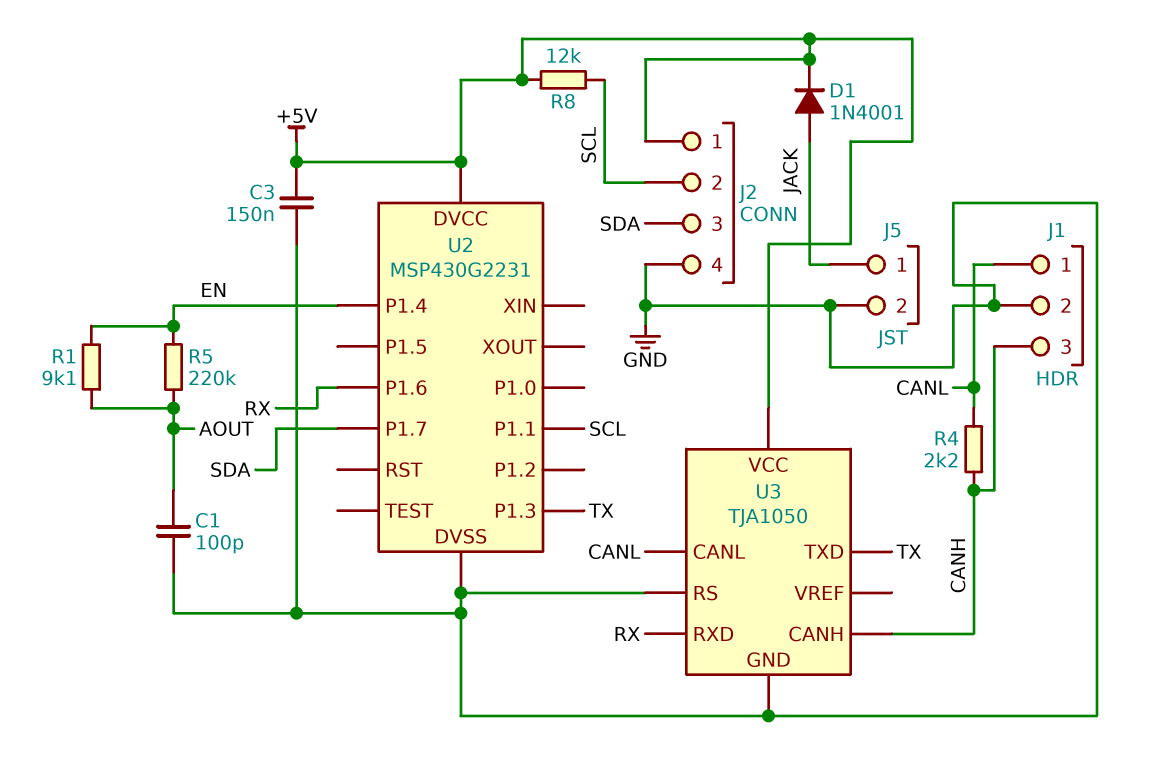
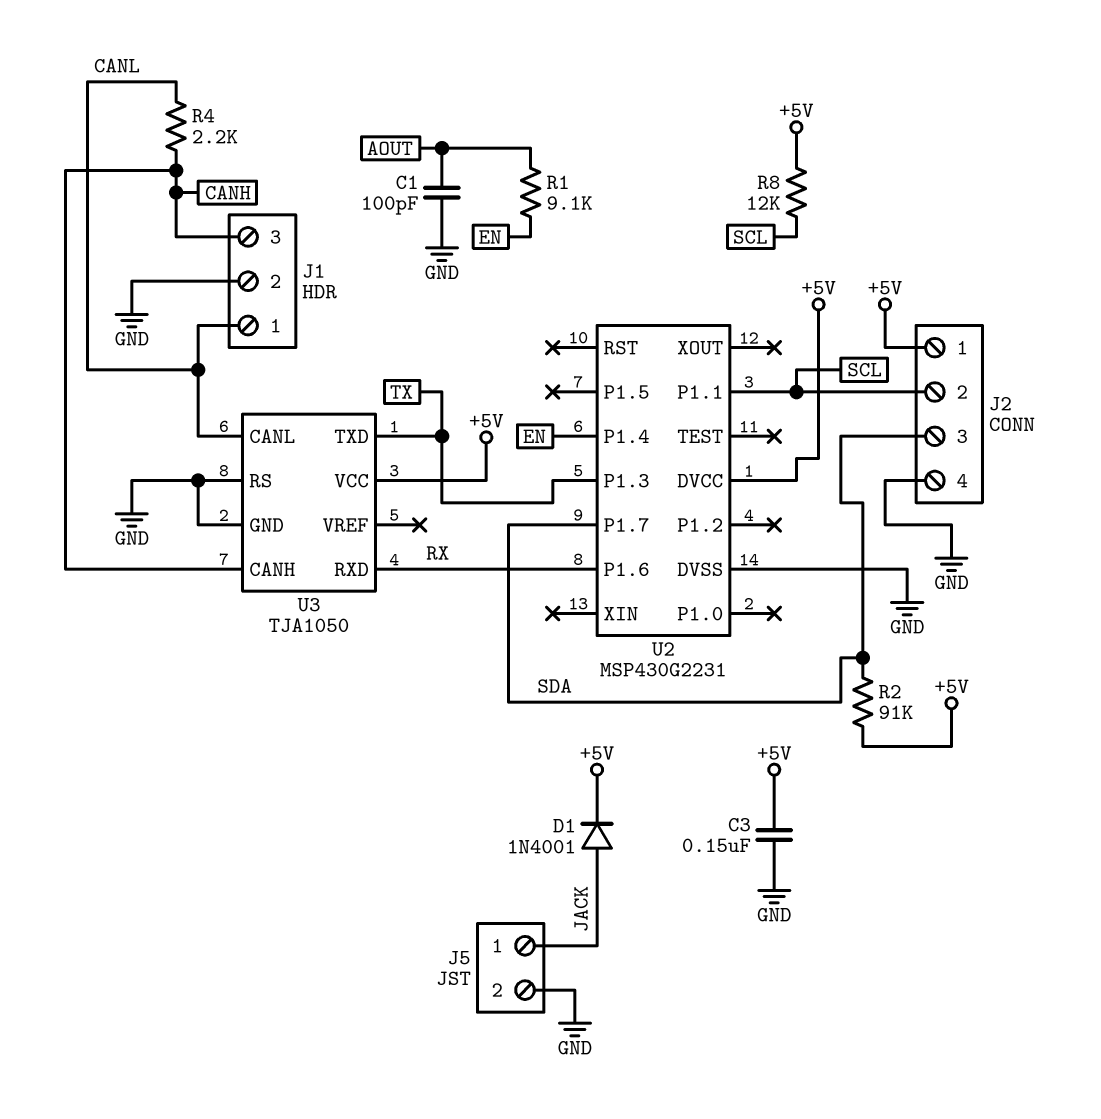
R2: none -> 91k (+5V, SDA)
R5: 220k (AOUT, EN) -> none

